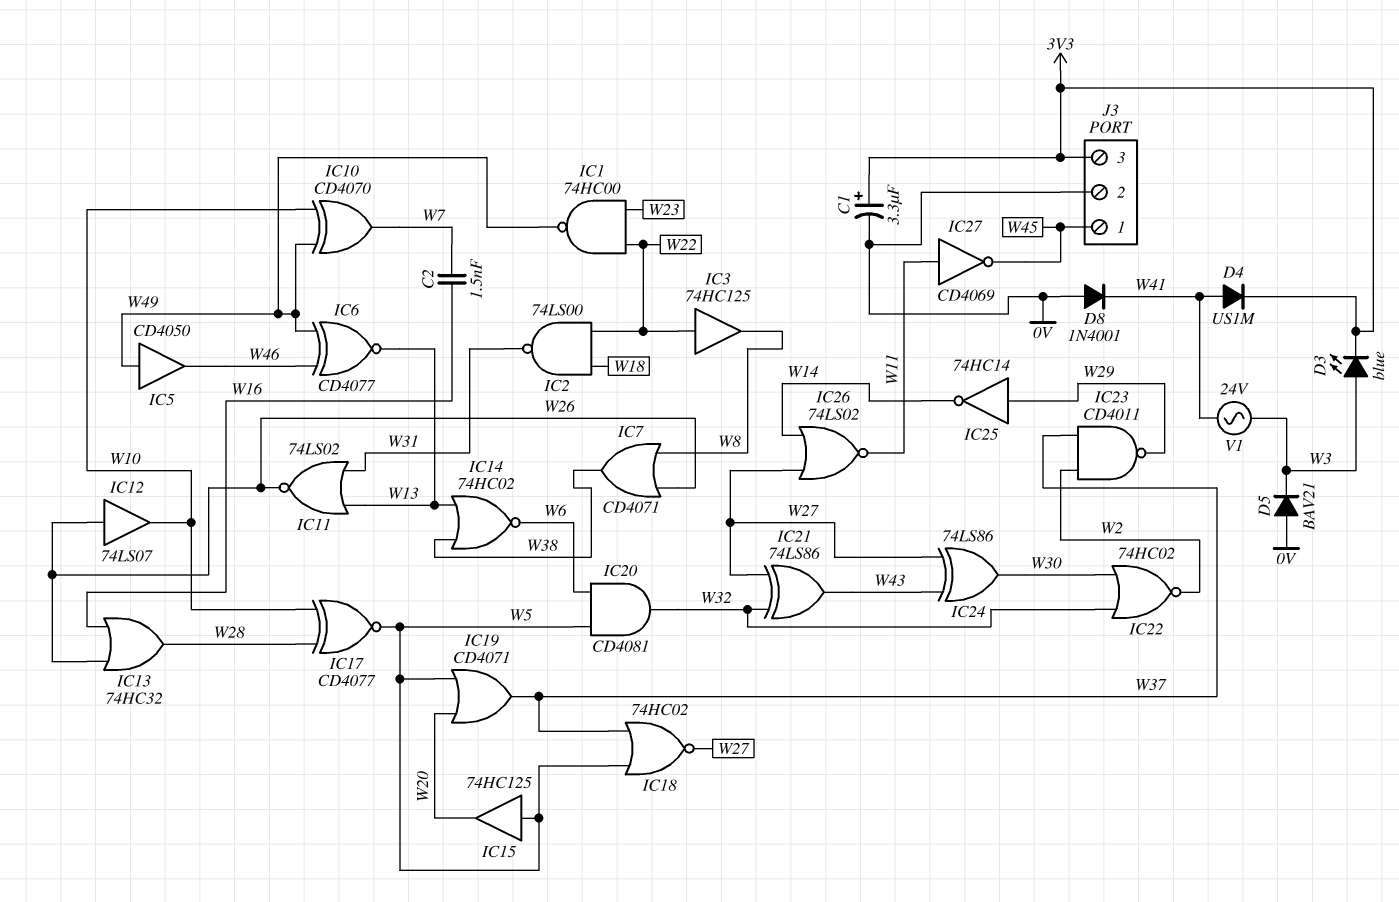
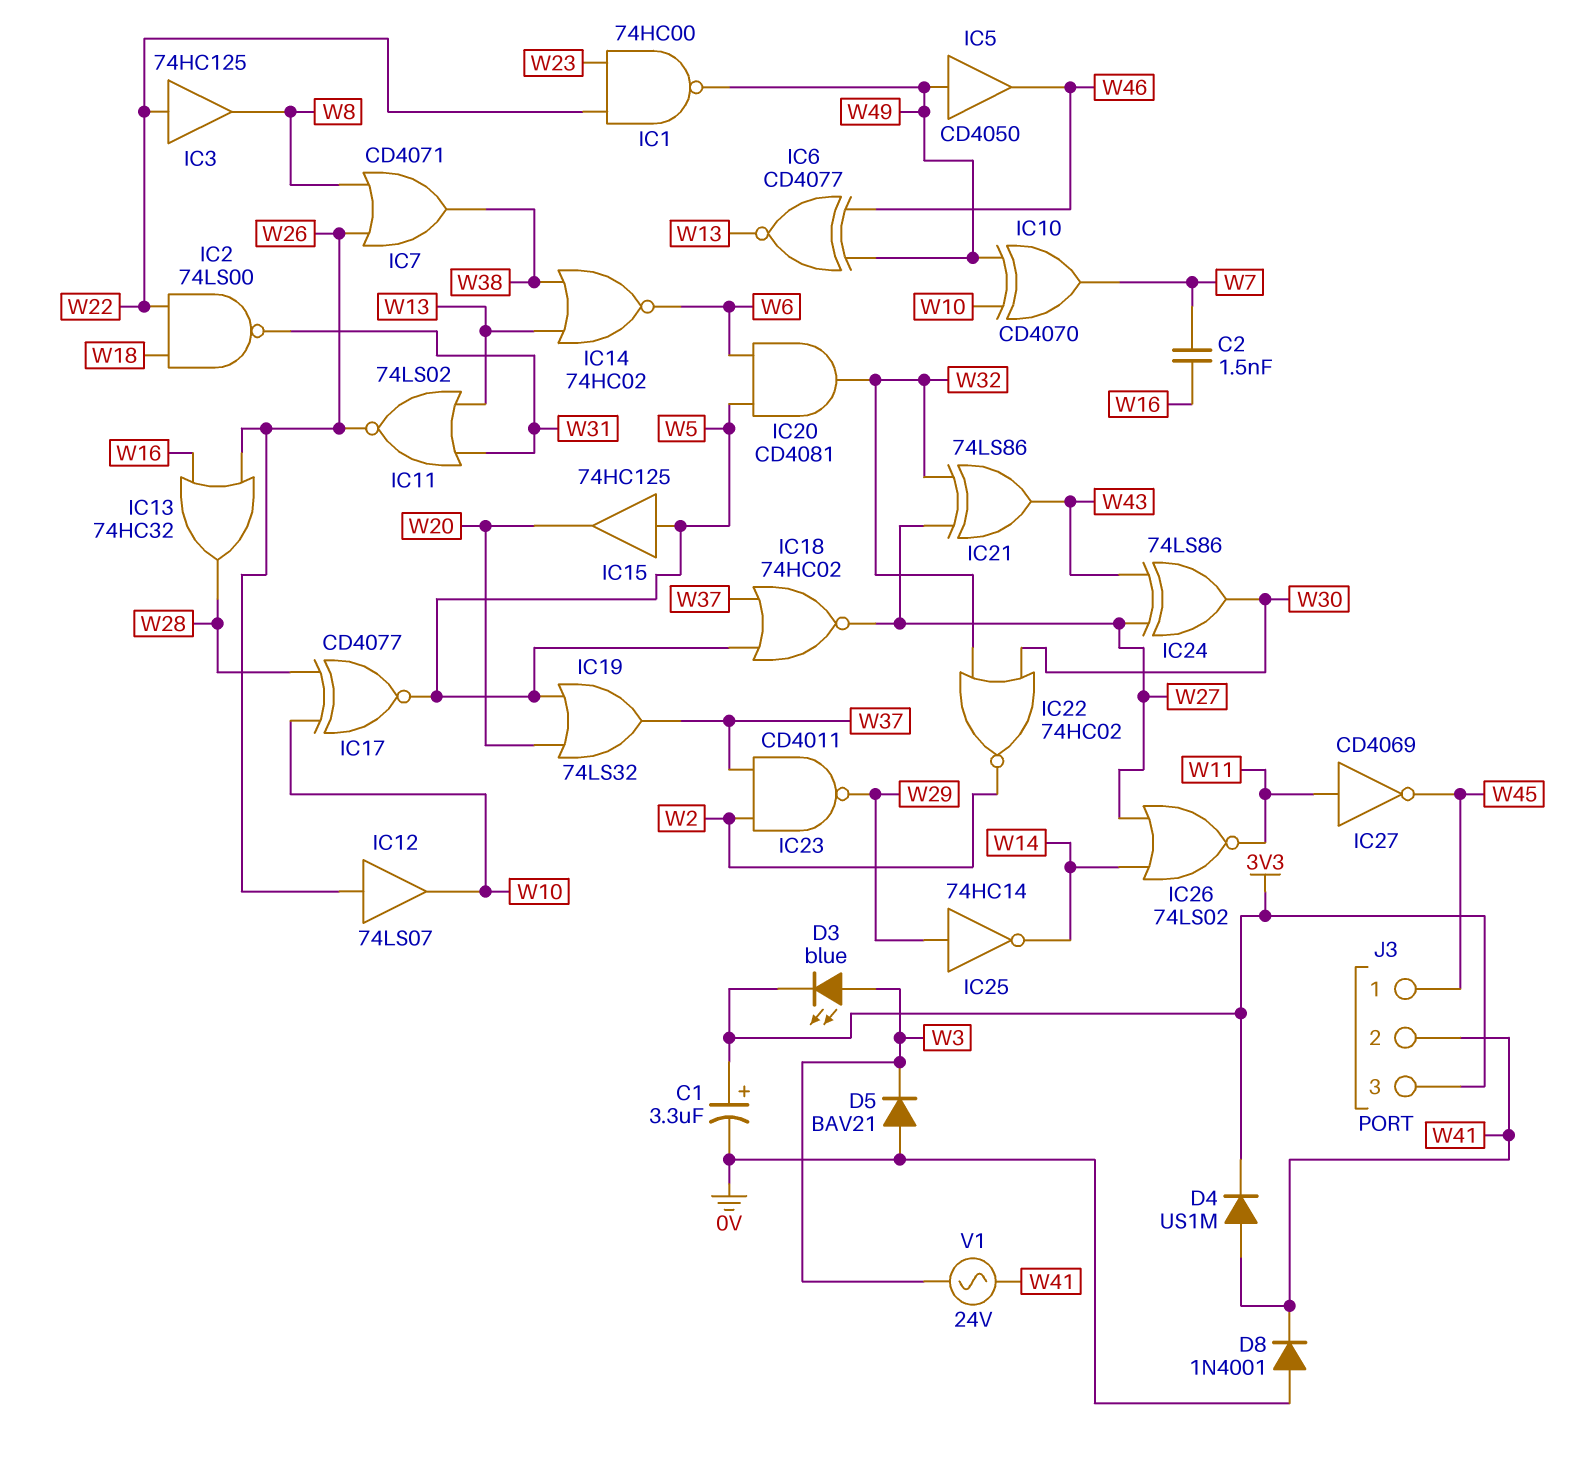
IC19: OR CD4071 (in W5, in W20, out W37) -> OR 74LS32 (in W5, in W20, out W37)
J3 pin 2: 0V -> W41

